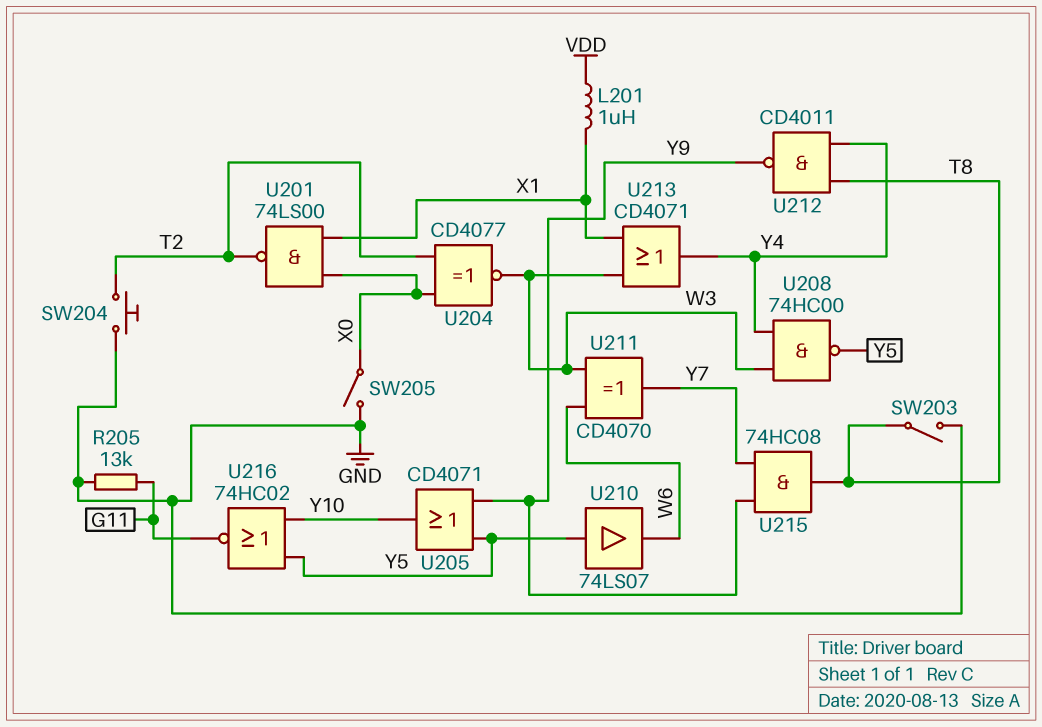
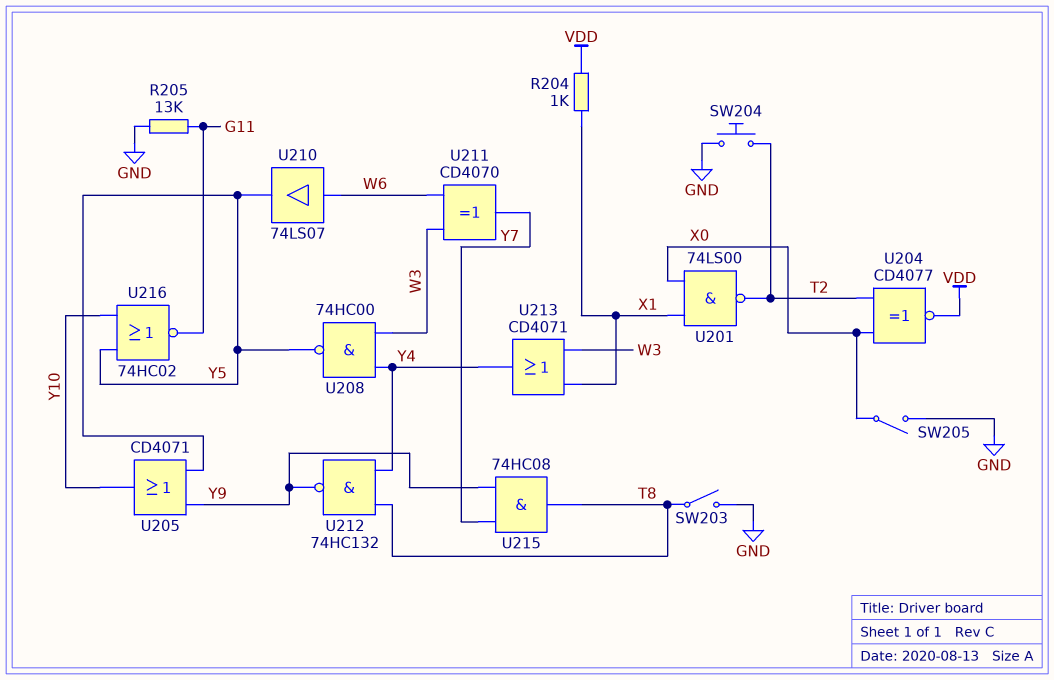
L201: 1uH (VDD, X1) -> none
R204: none -> 1k (VDD, X1)
U204: XNOR CD4077 (in T2, in X0, out W3) -> XNOR CD4077 (in T2, in X0, out VDD)
U210: buffer 74LS07 (in Y5, out W6) -> buffer 74LS07 (in W6, out Y5)
U212: NAND CD4011 (in T8, in Y4, out Y9) -> NAND 74HC132 (in T8, in Y4, out Y9)

